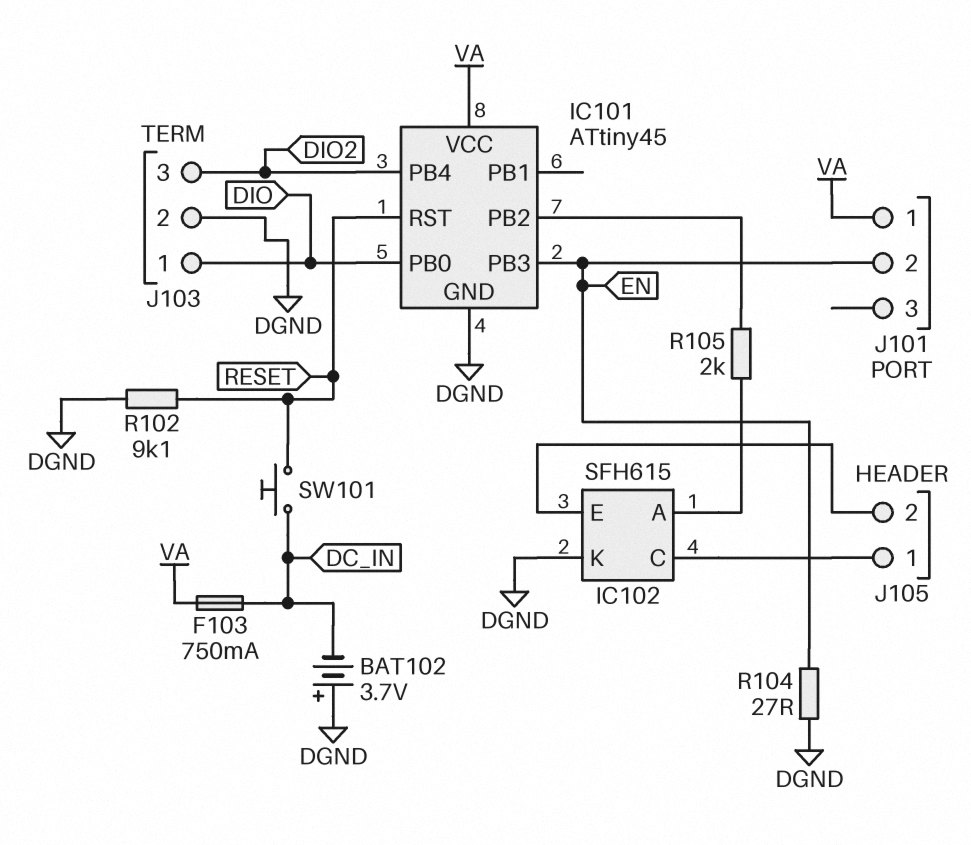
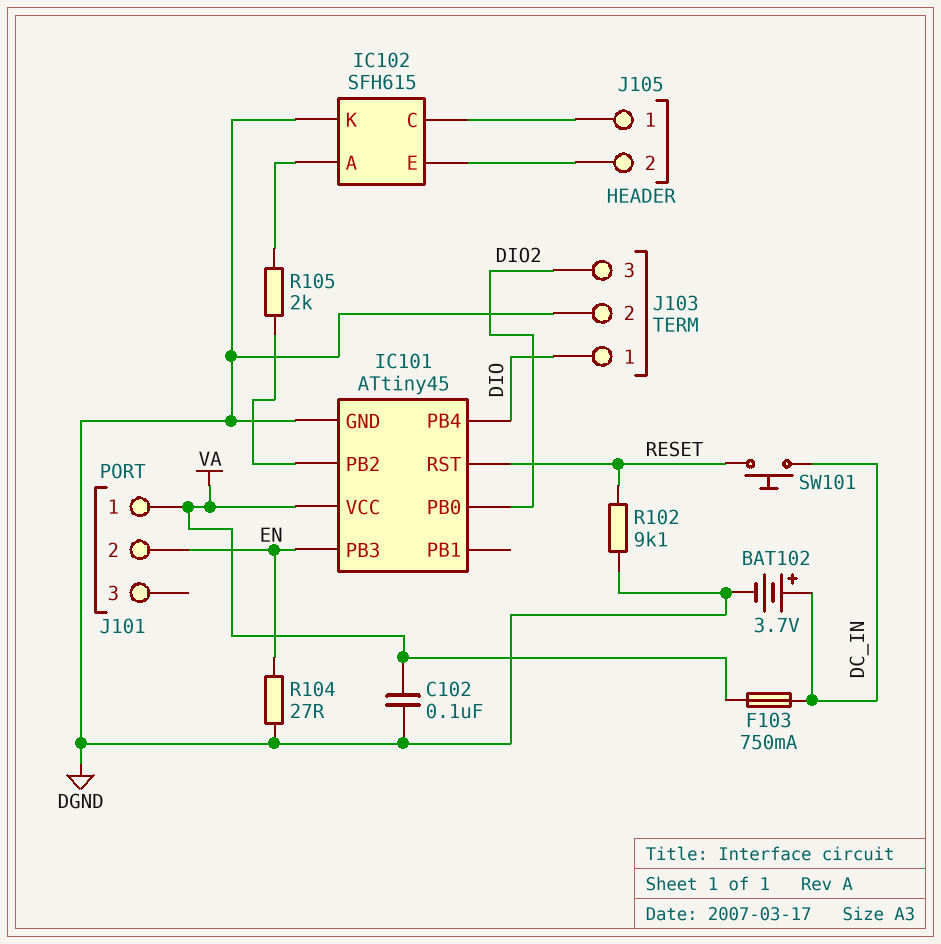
BAT102: 3.7V (plus DGND, minus DC_IN) -> 3.7V (plus DC_IN, minus DGND)
C102: none -> 100nF (DGND, VA)
IC101 pin PB0: DIO -> DIO2
IC101 pin PB4: DIO2 -> DIO

